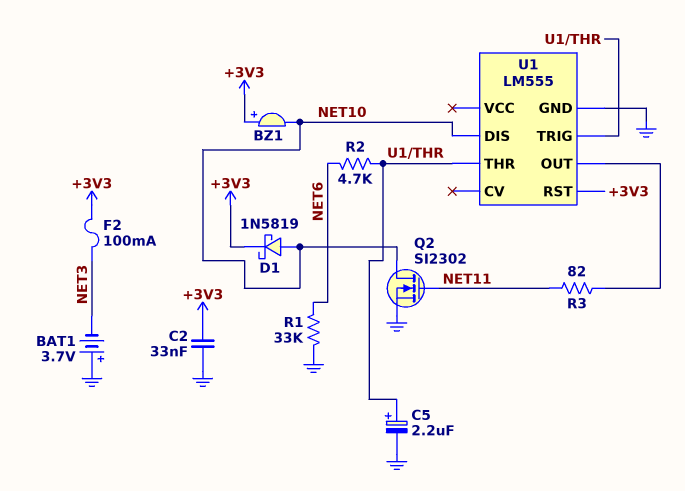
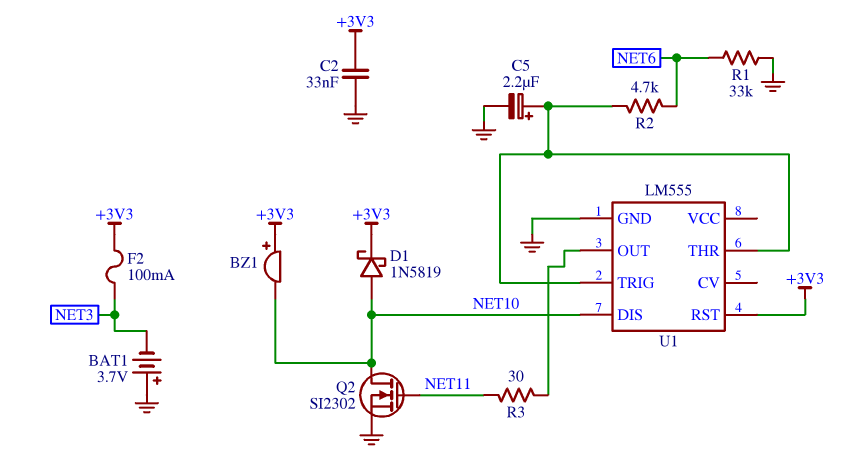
R3: 82 (NET11, U1/OUT) -> 30 (NET11, U1/OUT)

